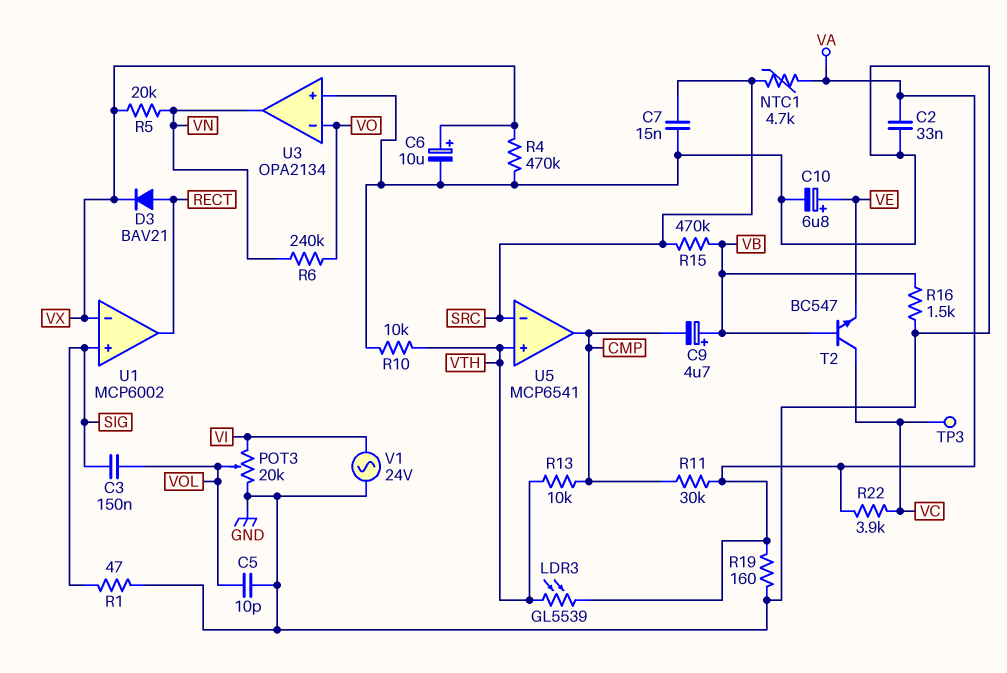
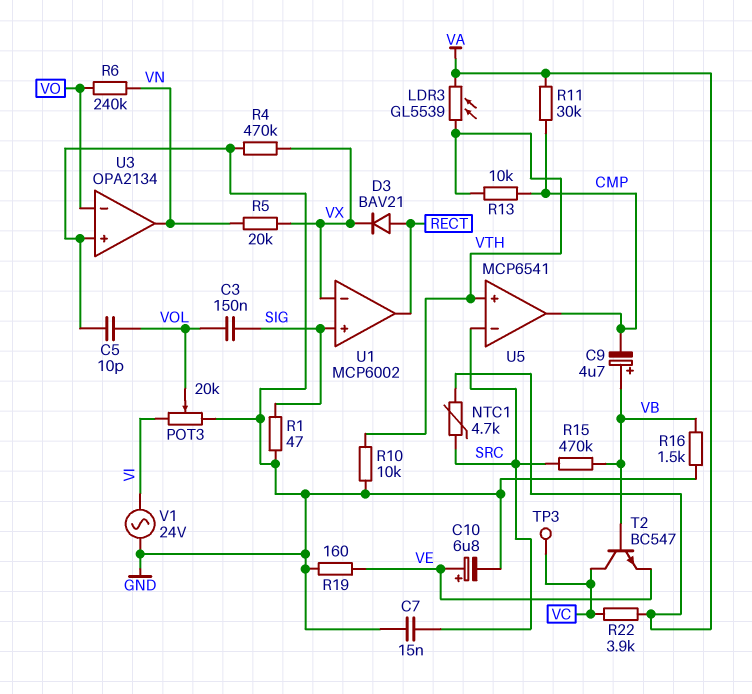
C2: 33nF (GND, VA) -> none
C6: 10uF (plus VX, minus GND) -> none
R19: 160 (GND, VA) -> 160 (GND, VE)

